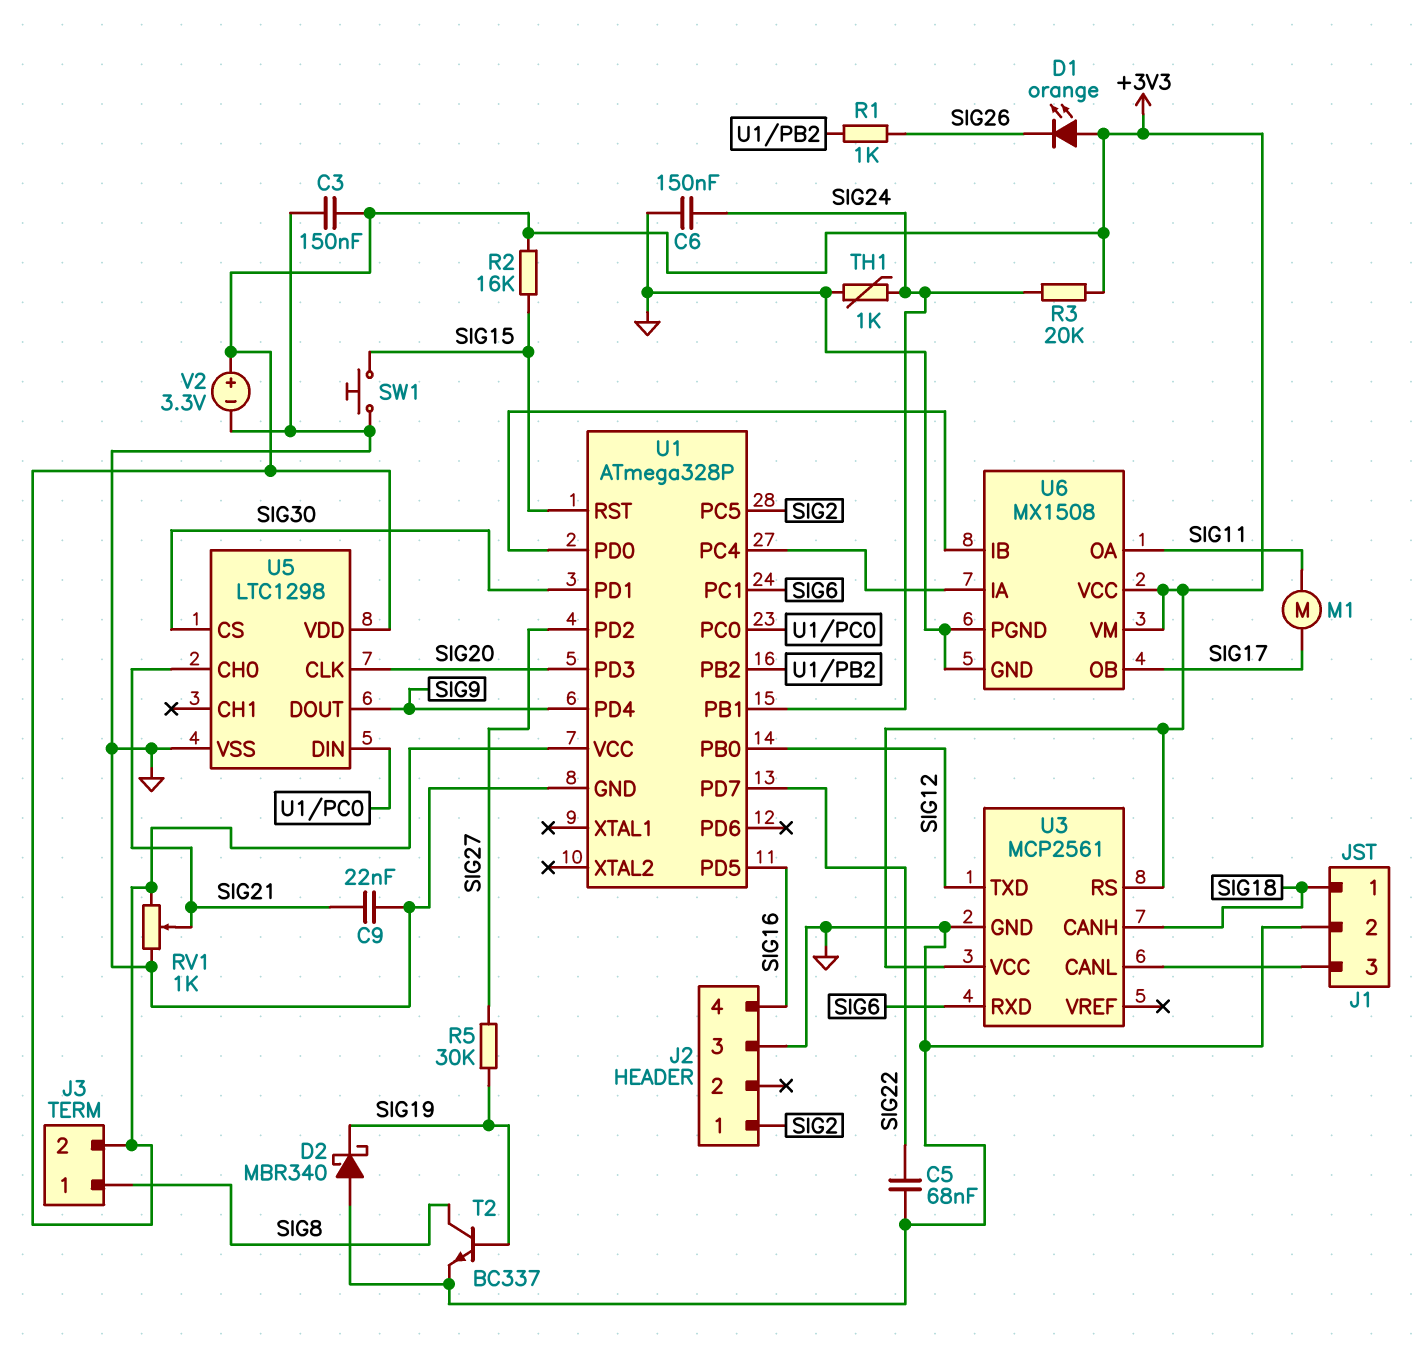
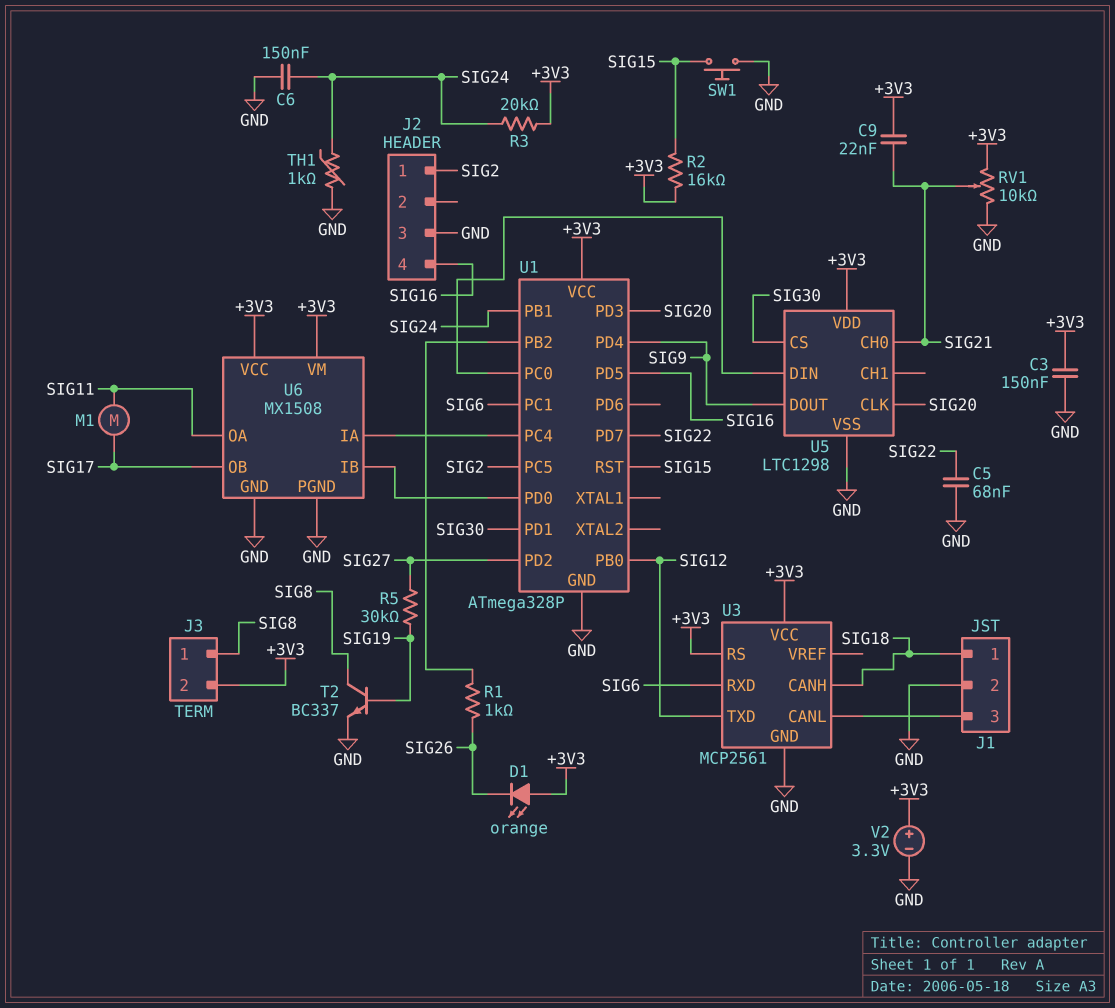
C9: 22nF (GND, SIG21) -> 22nF (+3V3, SIG21)
D2: schottky MBR340 (A GND, K SIG19) -> none
RV1: 1k (+3V3, GND, wiper SIG21) -> 10k (+3V3, GND, wiper SIG21)

